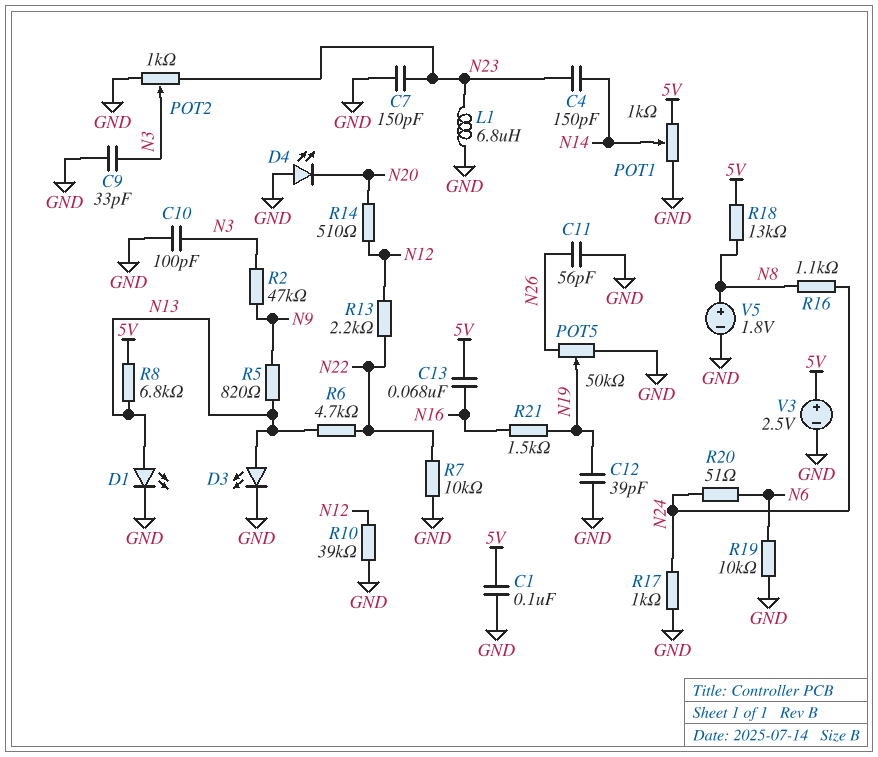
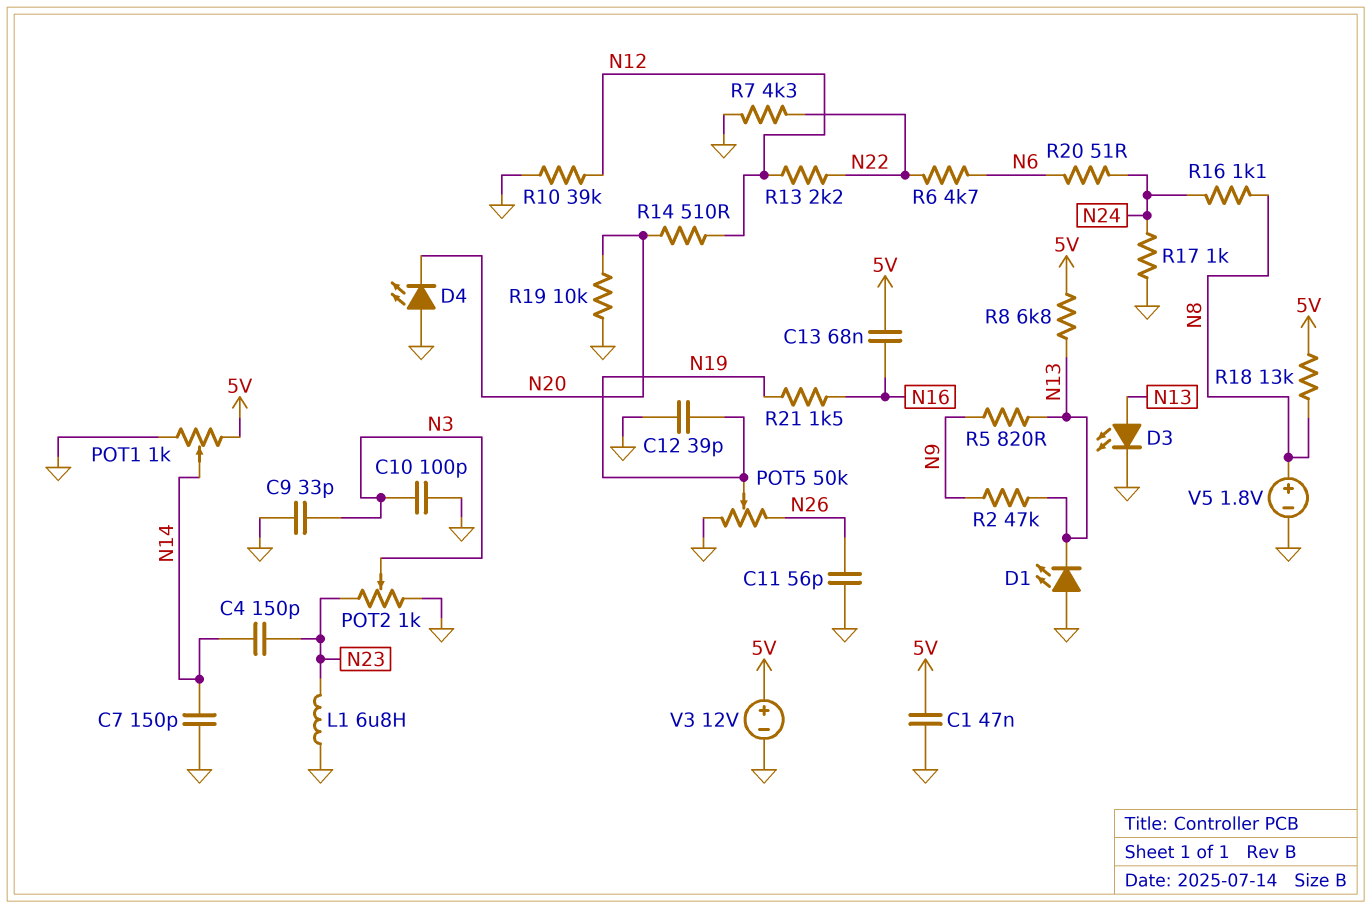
C1: 100nF (5V, GND) -> 47nF (5V, GND)
C7: 150pF (GND, N23) -> 150pF (GND, N14)
D1: LED (A N13, K GND) -> LED (A GND, K N13)
R2: 47k (N3, N9) -> 47k (N9, N13)
R6: 4.7k (N13, N22) -> 4.7k (N6, N22)
R7: 10k (GND, N22) -> 4.3k (GND, N22)
R19: 10k (GND, N6) -> 10k (GND, N20)
V3: 2.5V (plus 5V, minus GND) -> 12V (plus 5V, minus GND)

